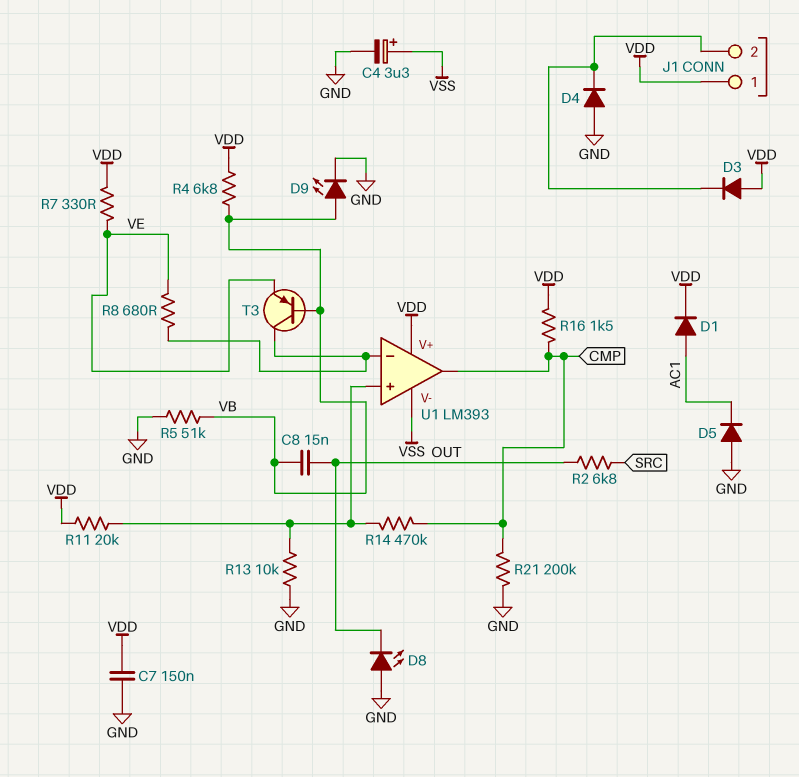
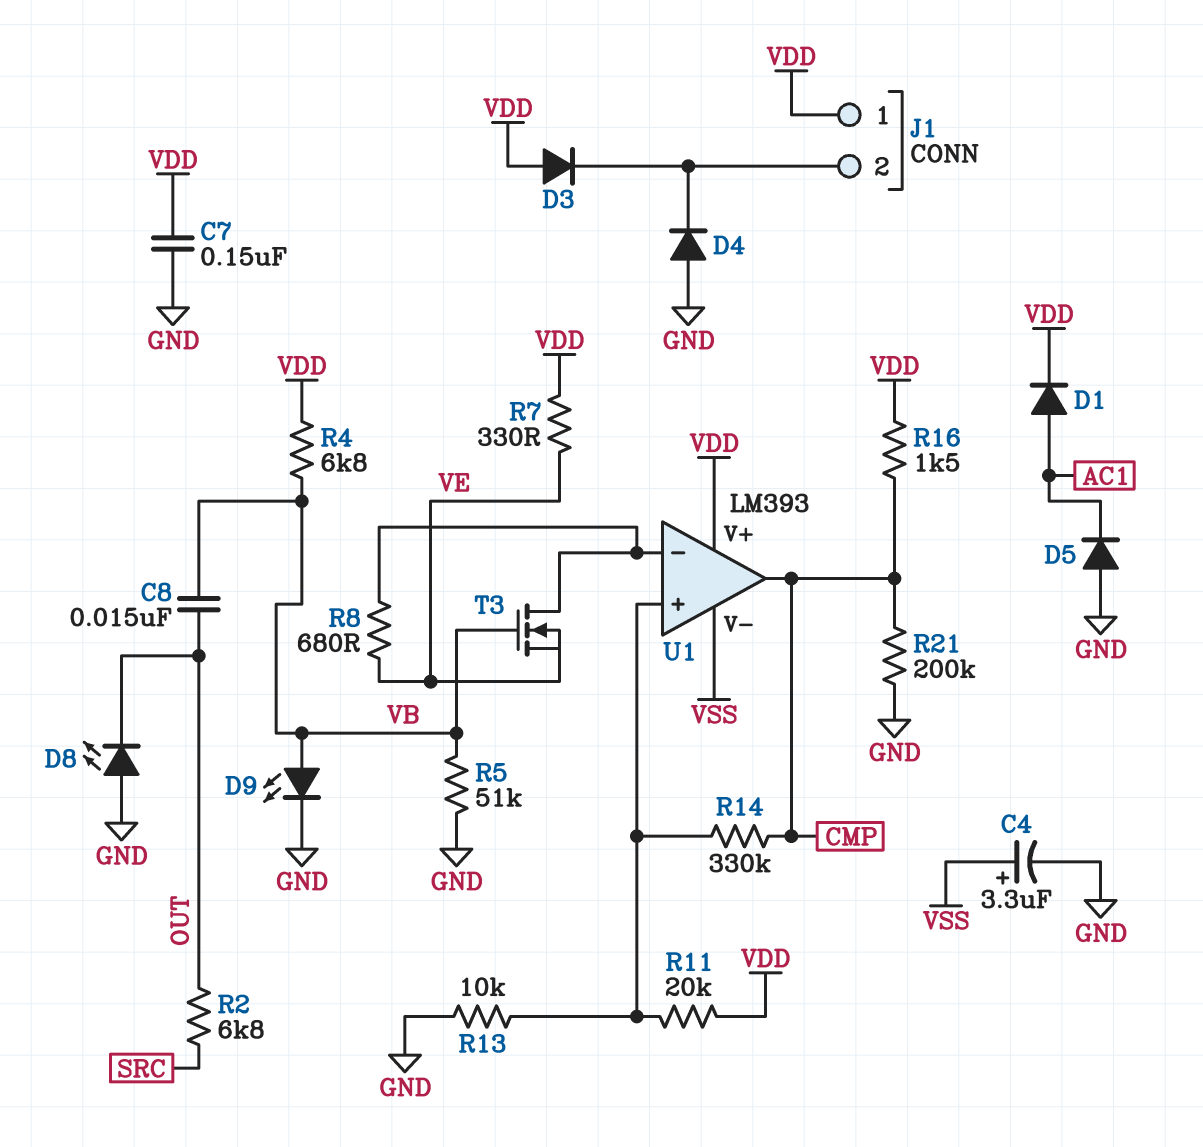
R14: 470k (CMP, U1/in+) -> 330k (CMP, U1/in+)
T3: PNP (B VB, C U1/in-, E VE) -> NMOS (G VB, D U1/in-, S VE)

